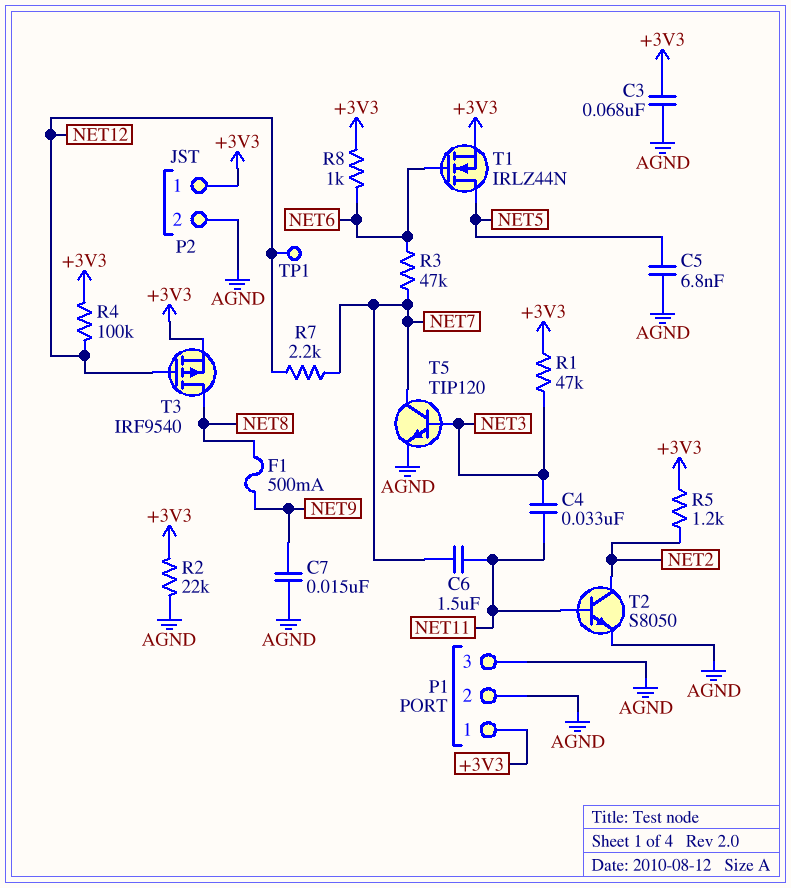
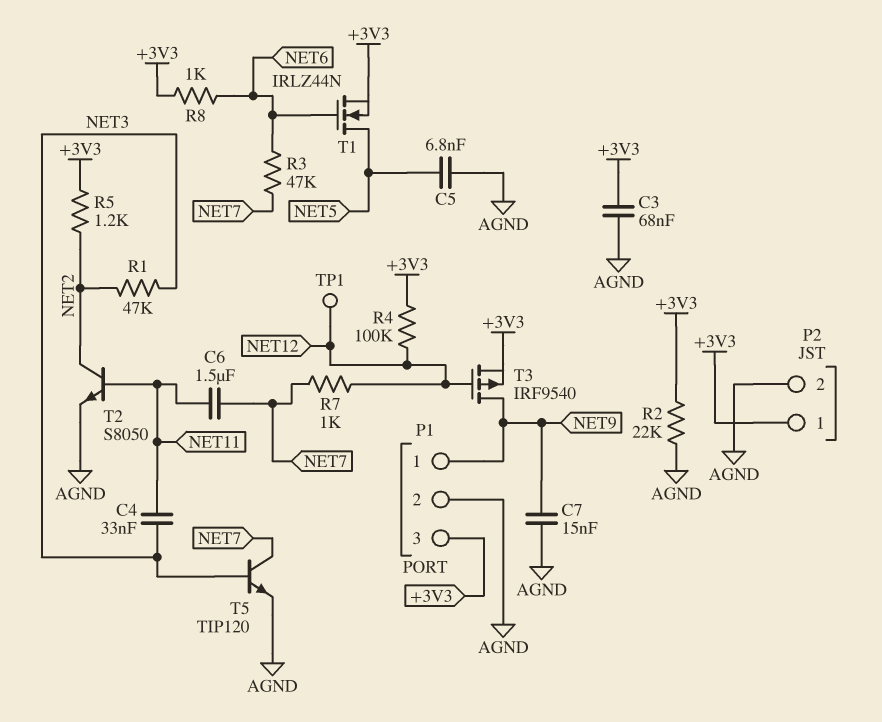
F1: 500mA (NET8, NET9) -> none
P1 pin 1: +3V3 -> NET9
P1 pin 3: AGND -> +3V3
R1: 47k (+3V3, NET3) -> 47k (NET2, NET3)
R7: 2.2k (NET7, NET12) -> 1k (NET7, NET12)
T3: PMOS IRF9540 (G NET12, D NET8, S +3V3) -> PMOS IRF9540 (G NET12, D NET9, S +3V3)

